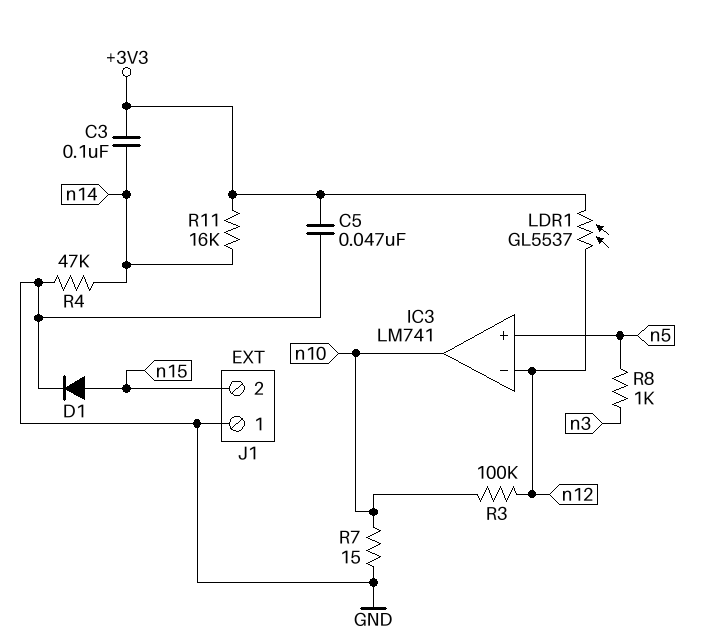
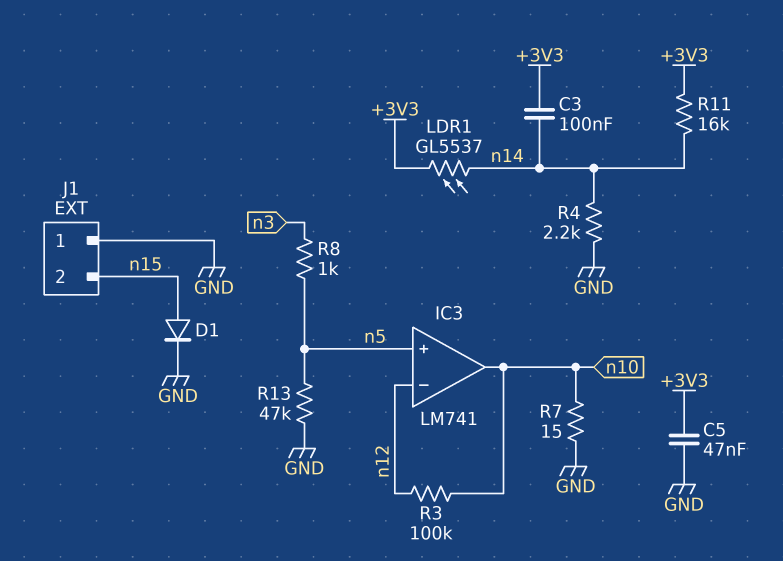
LDR1: GL5537 (+3V3, n12) -> GL5537 (+3V3, n14)
R4: 47k (GND, n14) -> 2.2k (GND, n14)
R13: none -> 47k (GND, n5)

